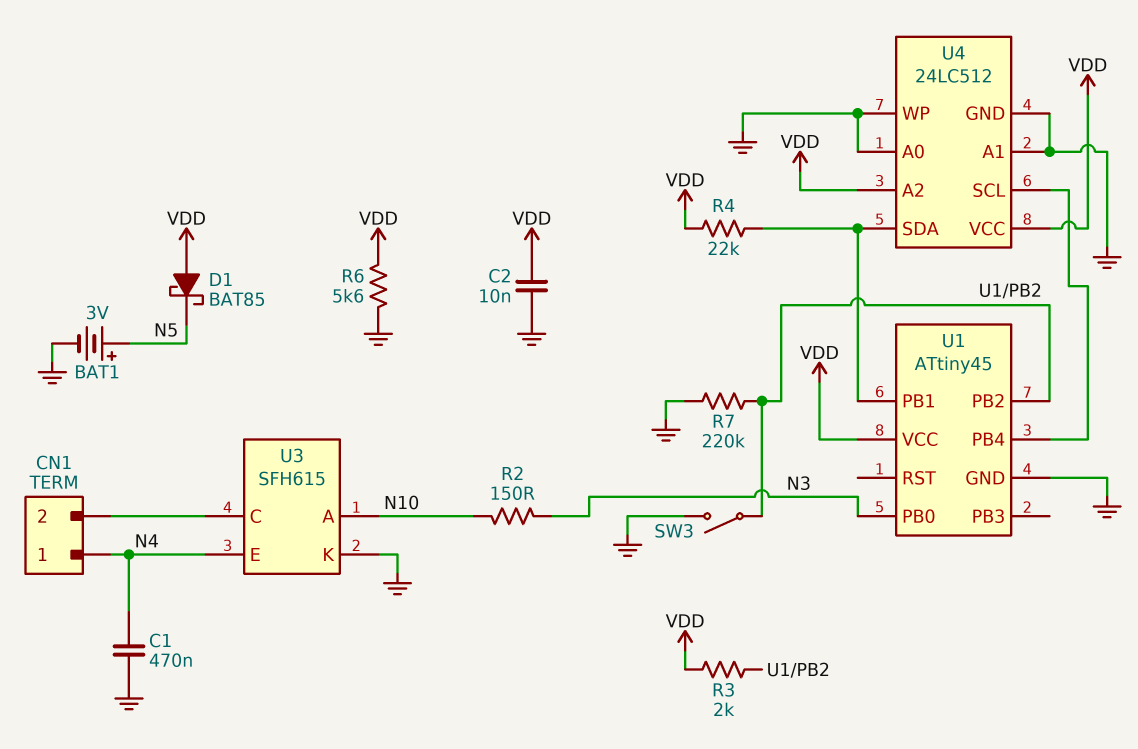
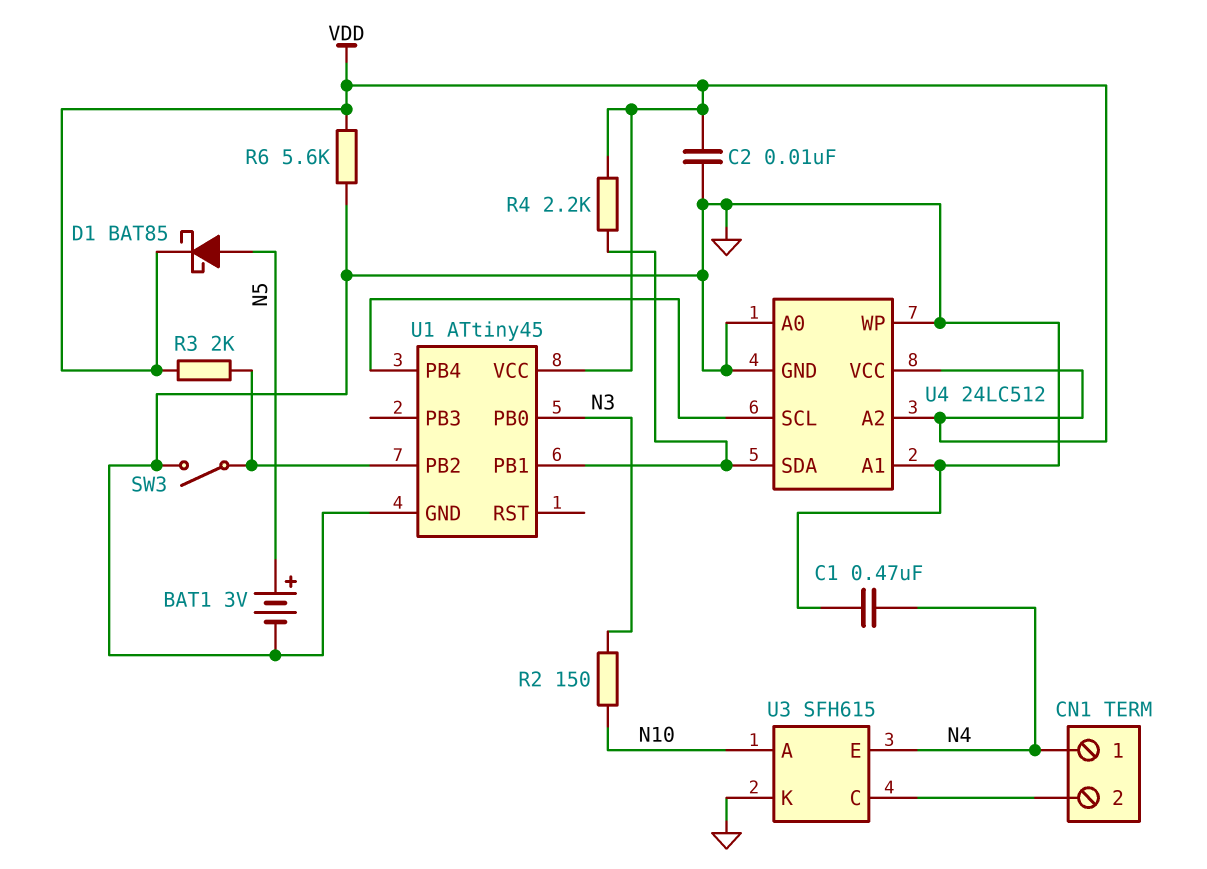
D1: schottky BAT85 (A VDD, K N5) -> schottky BAT85 (A N5, K VDD)
R4: 22k (U1/PB1, VDD) -> 2.2k (U1/PB1, VDD)
R7: 220k (GND, U1/PB2) -> none

